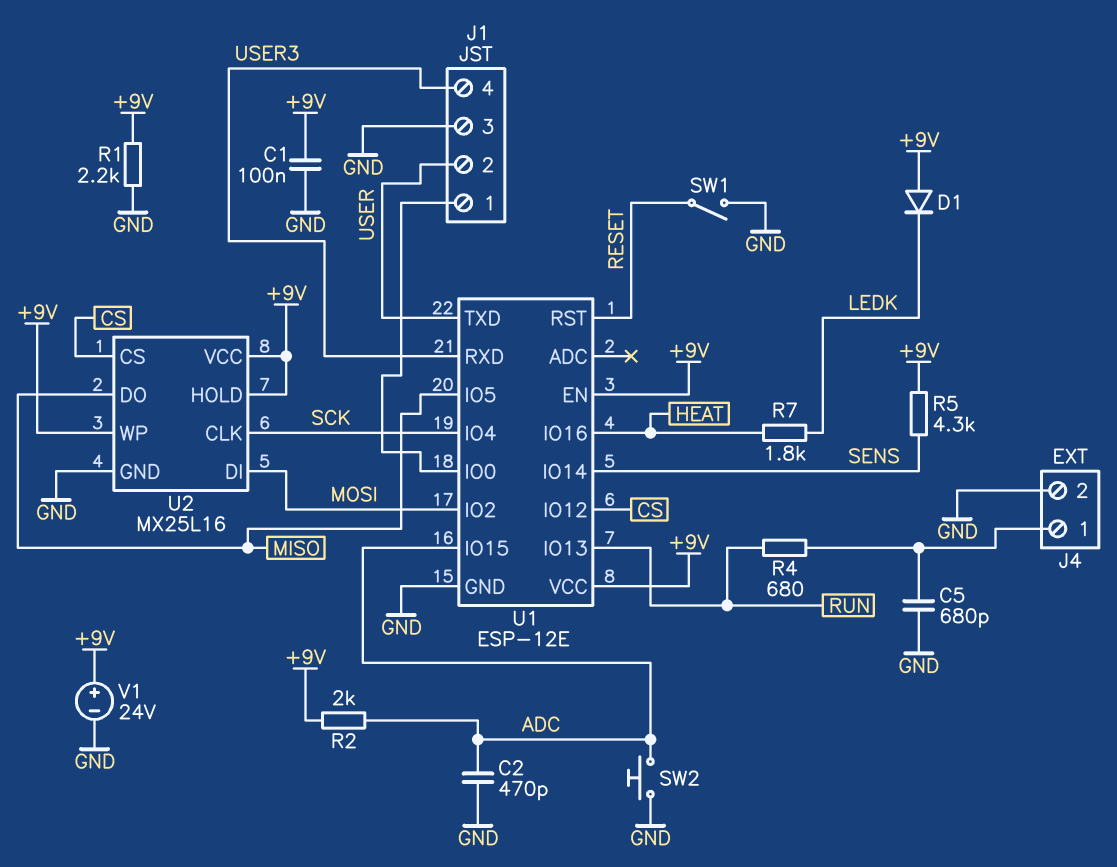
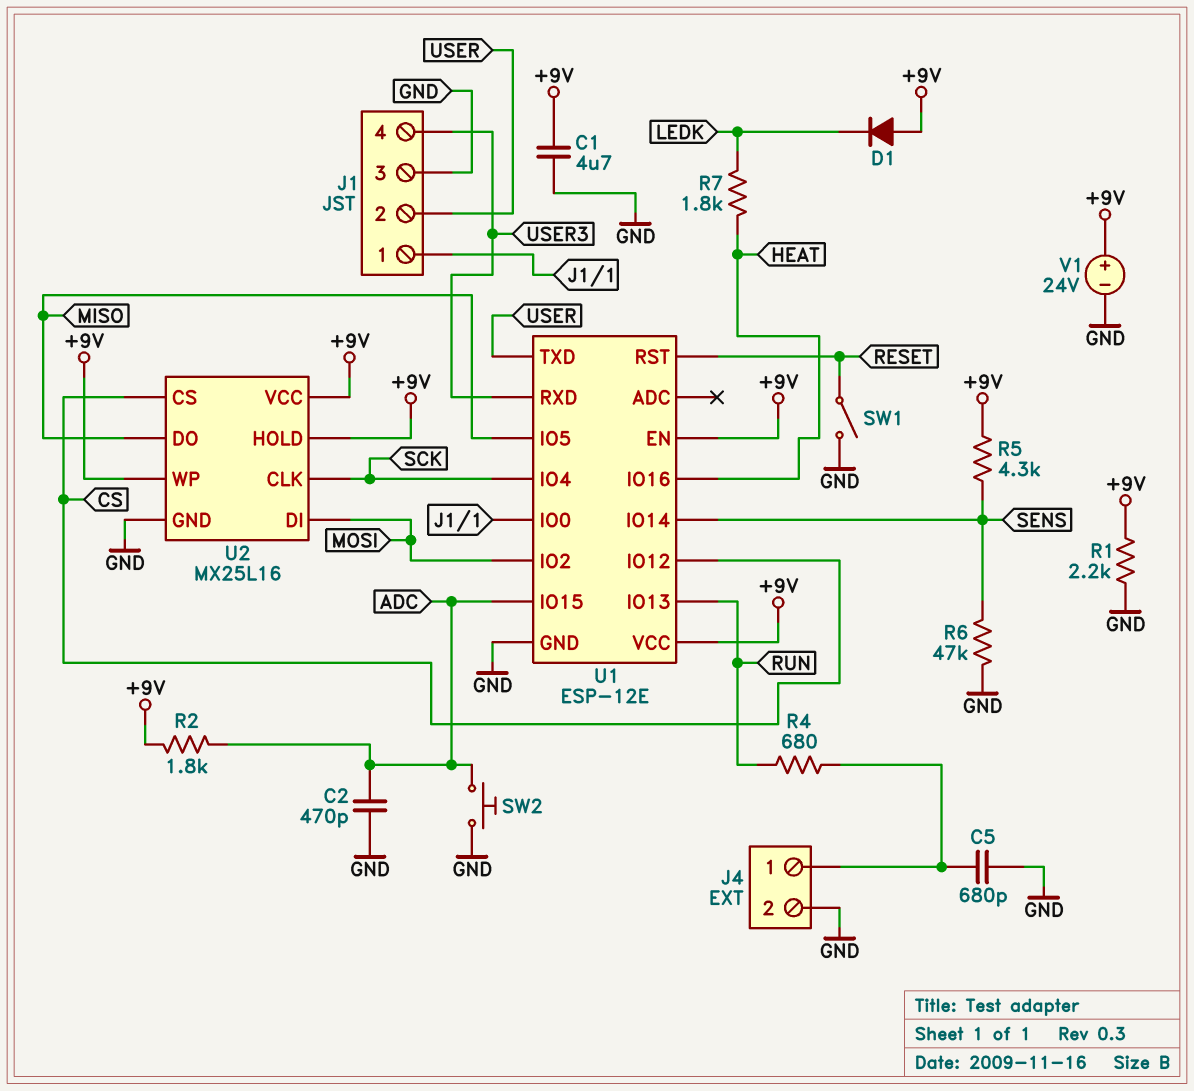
C1: 100nF (+9V, GND) -> 4.7uF (+9V, GND)
R2: 2k (+9V, ADC) -> 1.8k (+9V, ADC)
R6: none -> 47k (GND, SENS)

